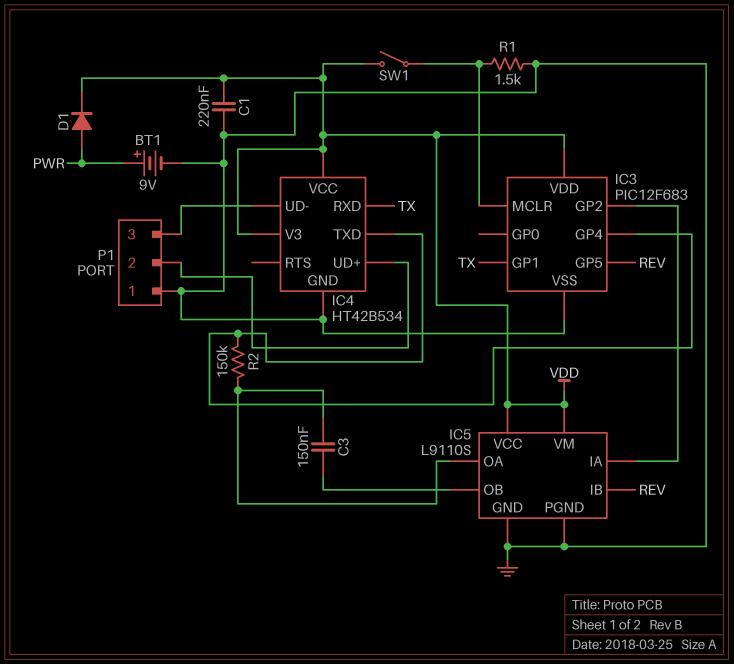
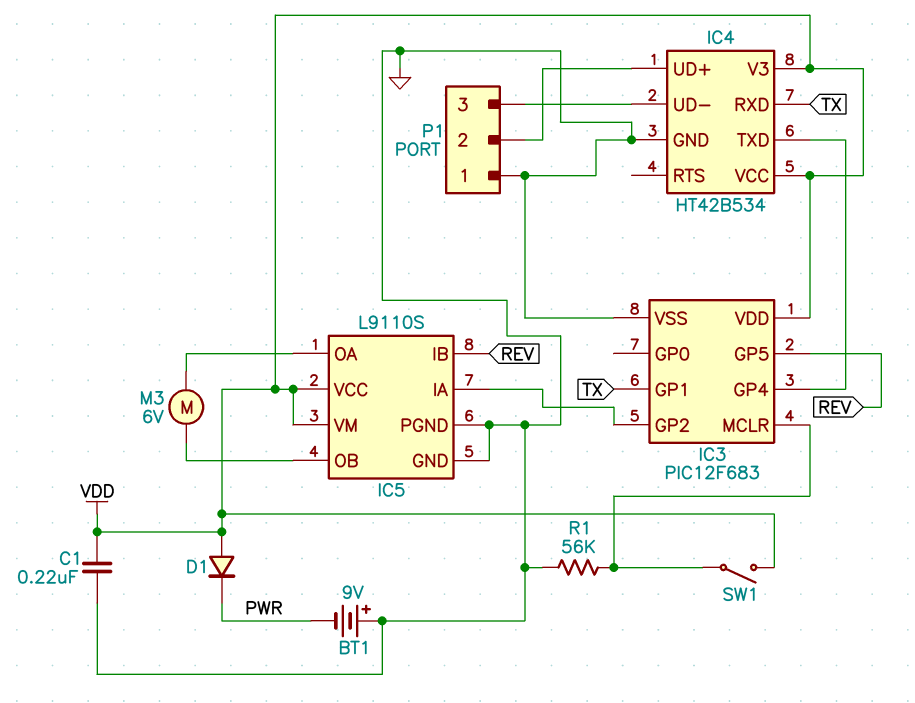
BT1: 9V (plus PWR, minus GND) -> 9V (plus GND, minus PWR)
C3: 150nF (IC5/OA, IC5/OB) -> none
D1: diode (A PWR, K VDD) -> diode (A VDD, K PWR)
M3: none -> motor 6V (IC5/OA, IC5/OB)
R1: 1.5k (GND, IC3/MCLR) -> 56k (GND, IC3/MCLR)
R2: 150k (IC3/GP4, IC5/OA) -> none

